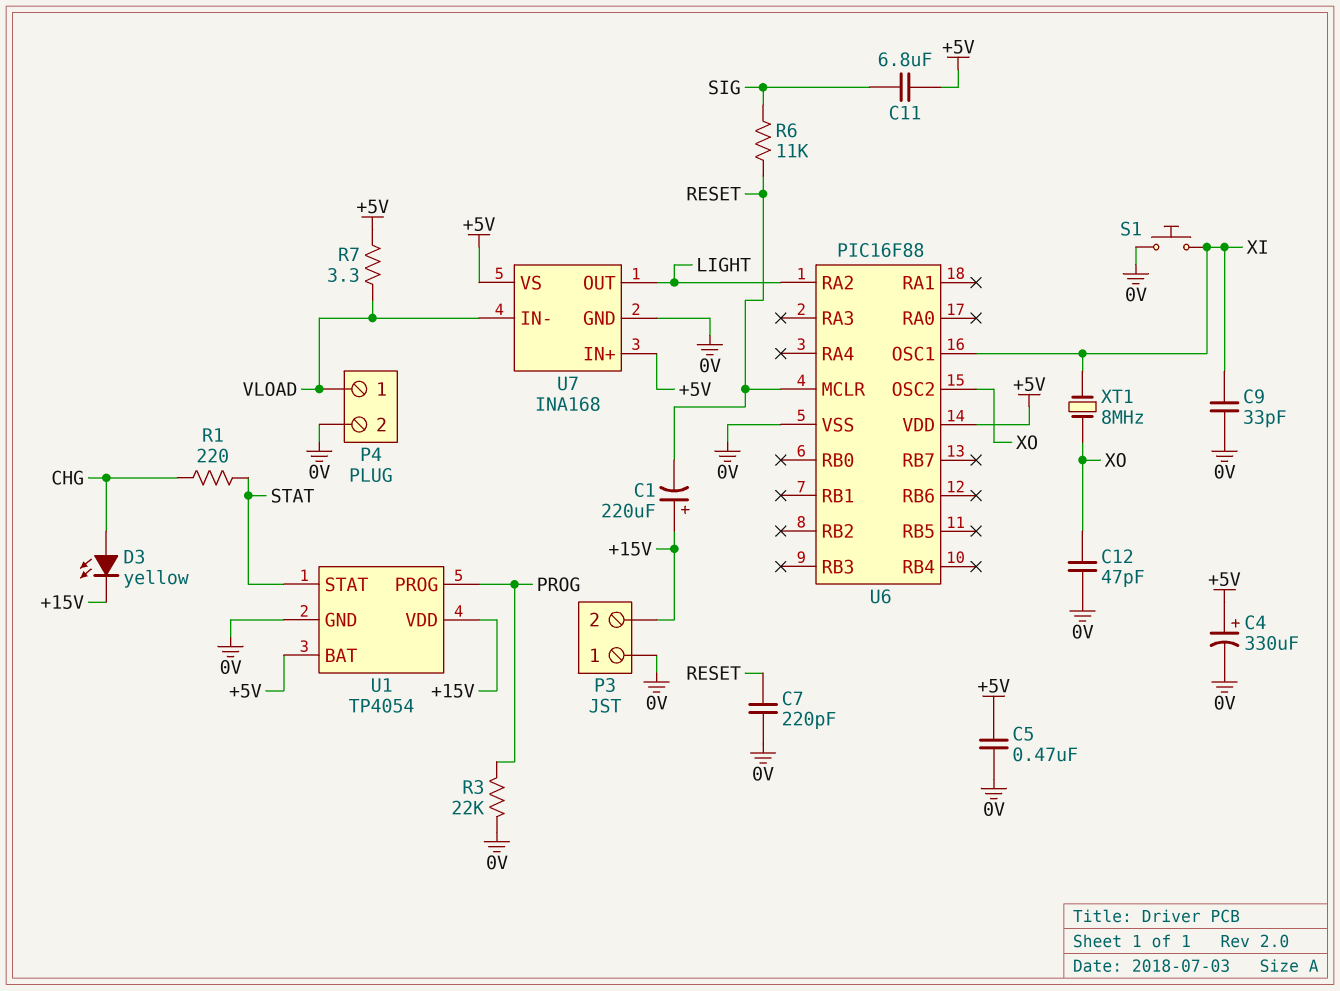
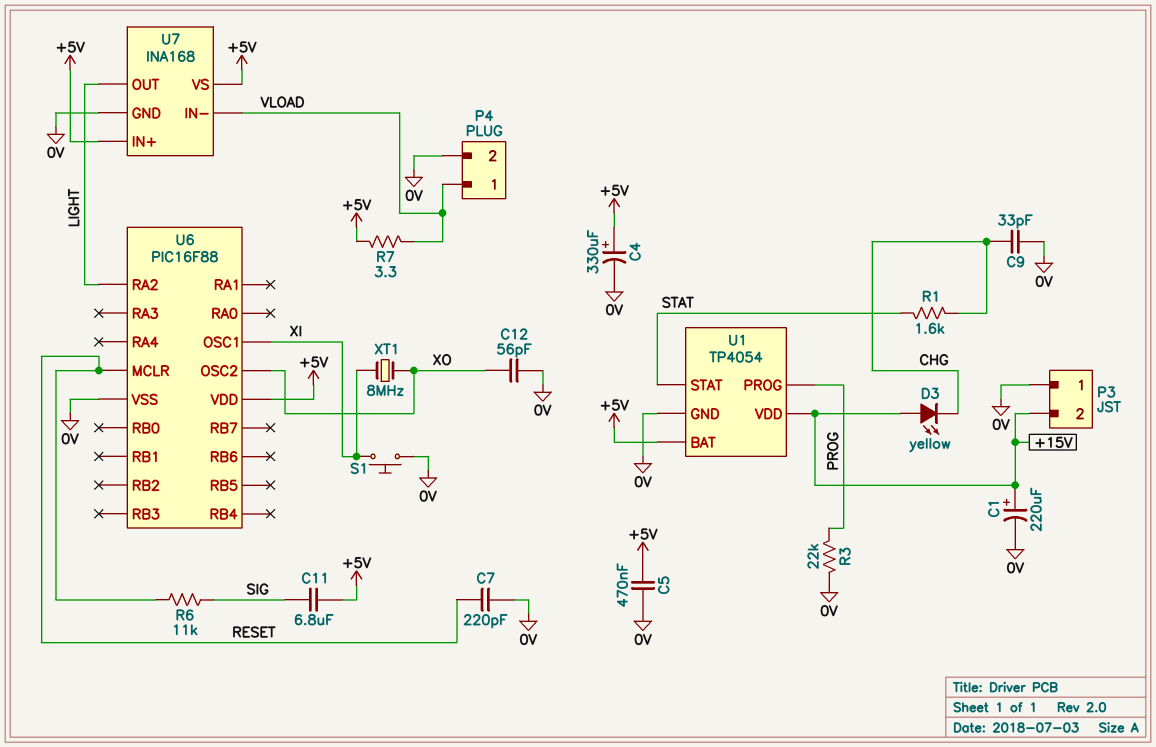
C1: 220uF (plus +15V, minus RESET) -> 220uF (plus +15V, minus 0V)
C9: 33pF (0V, XI) -> 33pF (0V, CHG)
C12: 47pF (0V, XO) -> 56pF (0V, XO)
D3: LED yellow (A CHG, K +15V) -> LED yellow (A +15V, K CHG)
R1: 220 (CHG, STAT) -> 1.6k (CHG, STAT)

